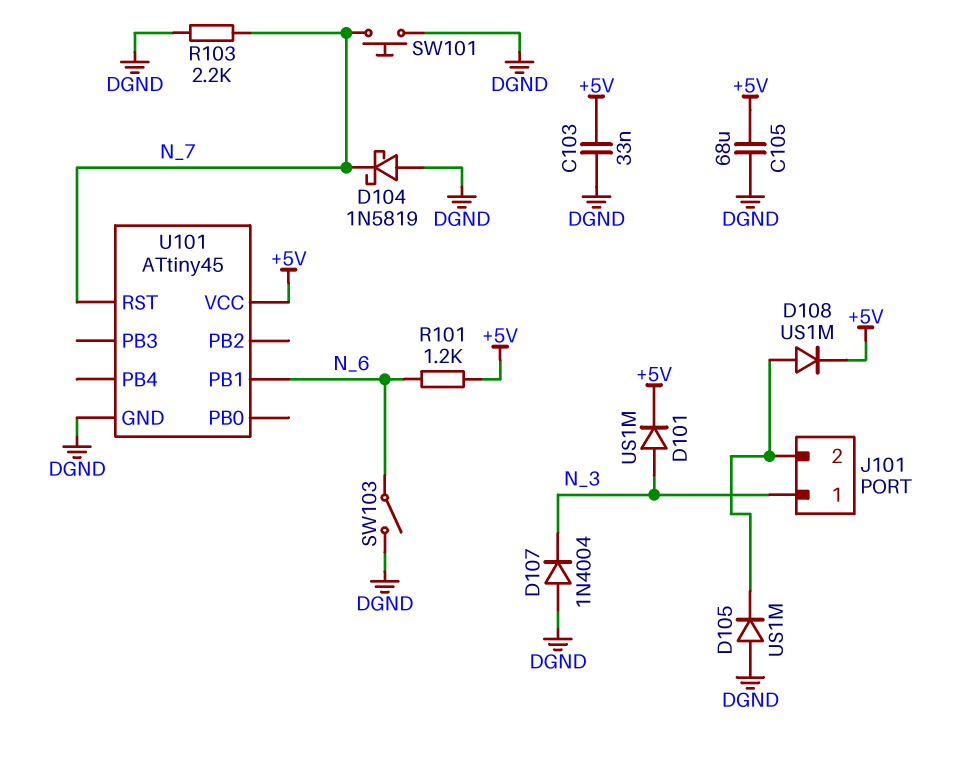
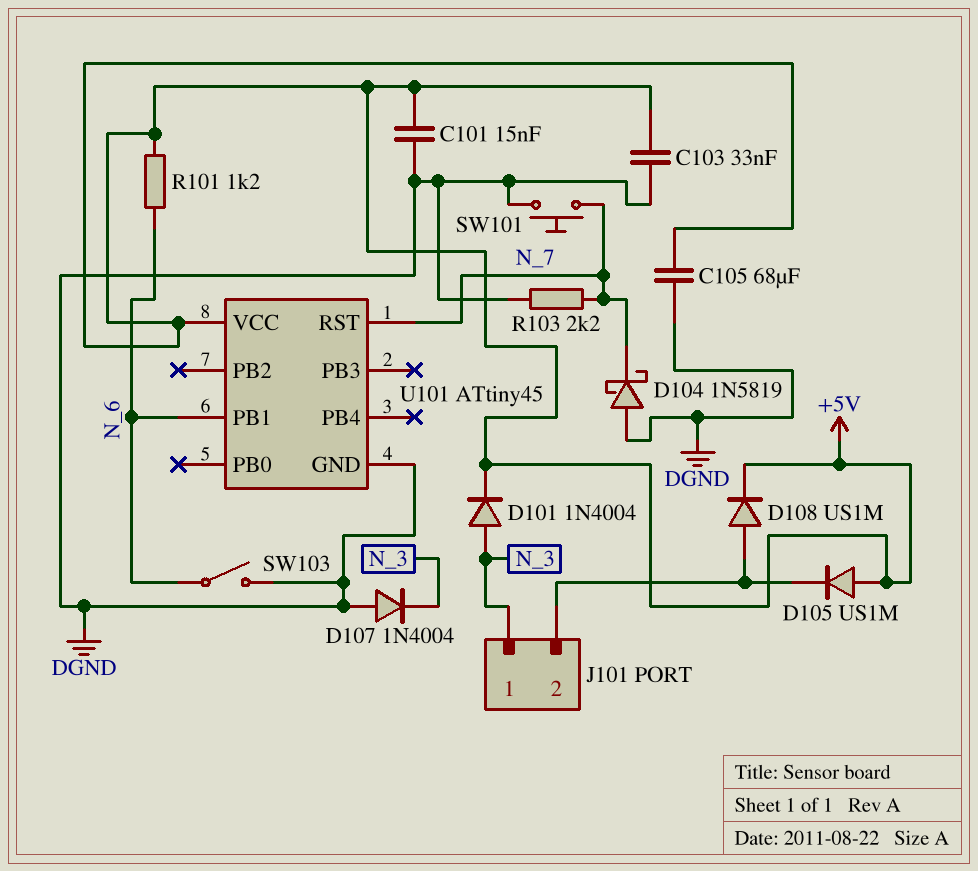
C101: none -> 15nF (+5V, DGND)
D101: diode US1M (A N_3, K +5V) -> diode 1N4004 (A N_3, K +5V)
D105: diode US1M (A DGND, K J101/2) -> diode US1M (A +5V, K J101/2)

